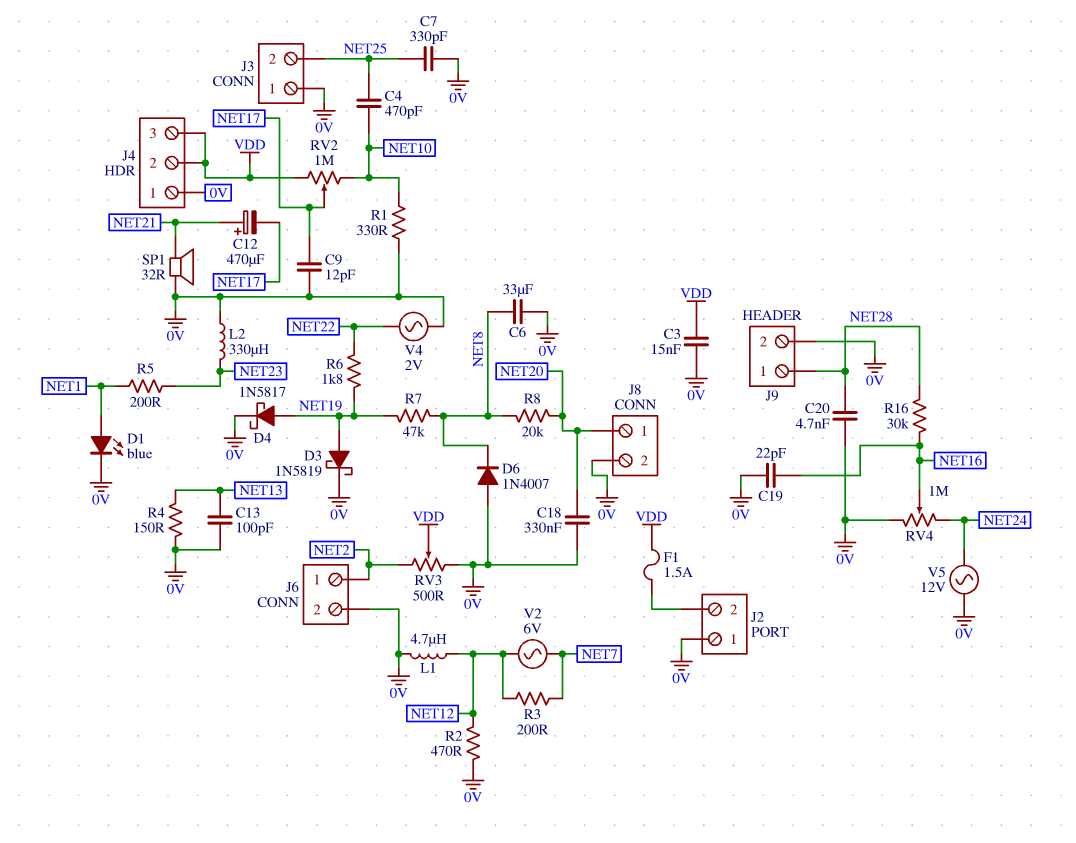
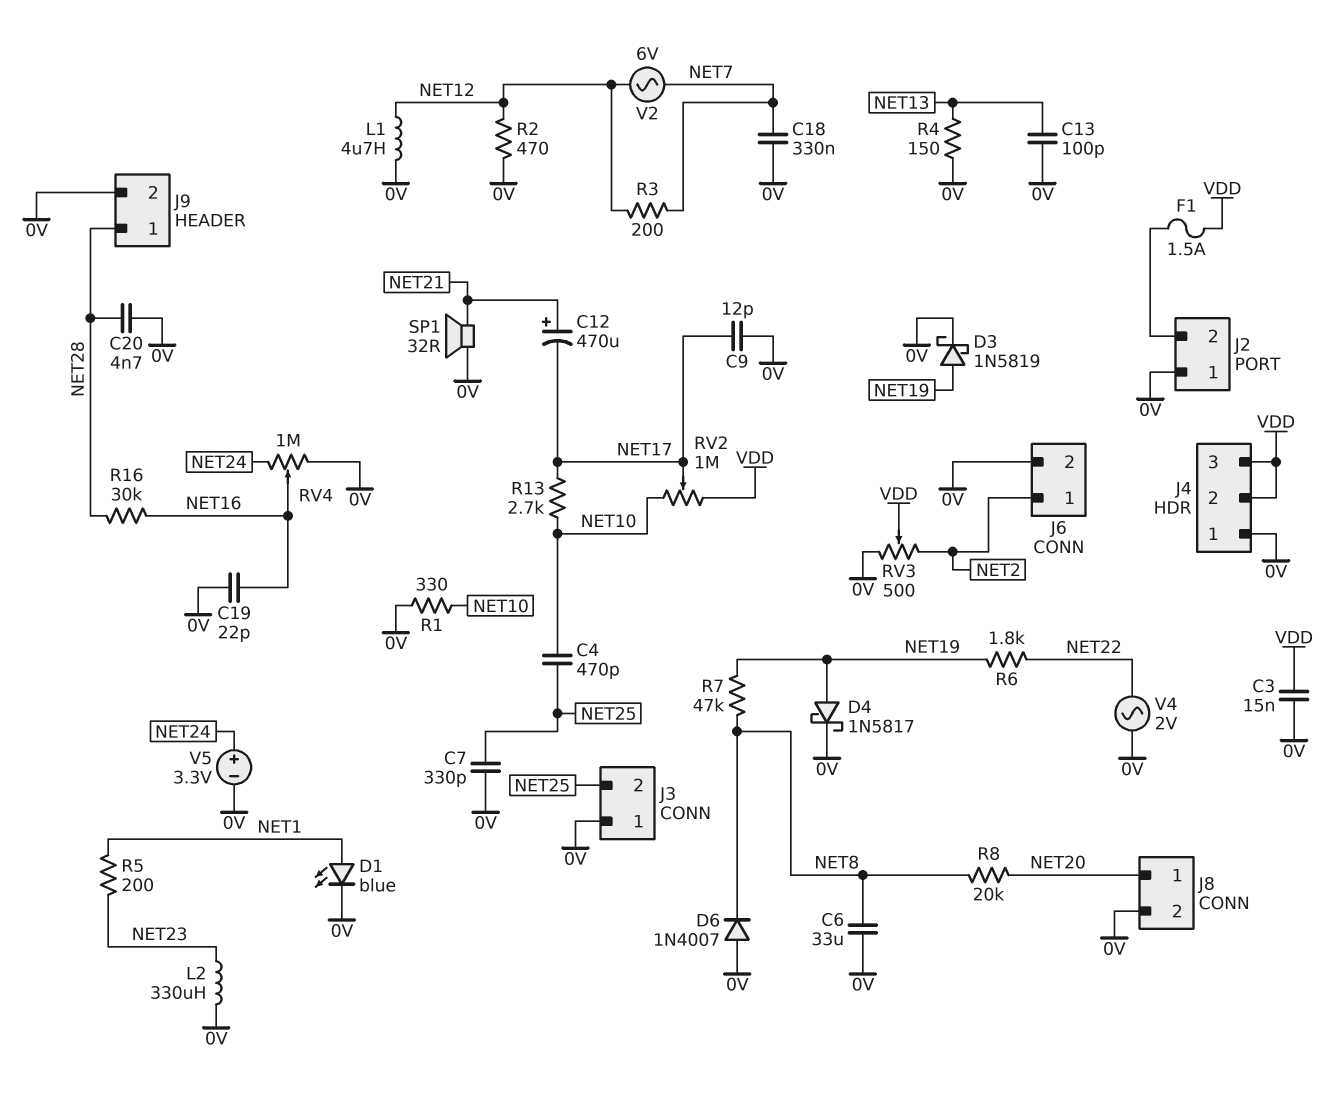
C18: 330nF (0V, NET20) -> 330nF (0V, NET7)
R13: none -> 2.7k (NET10, NET17)
V5: AC 12V (0V, NET24) -> 3.3V (plus NET24, minus 0V)

